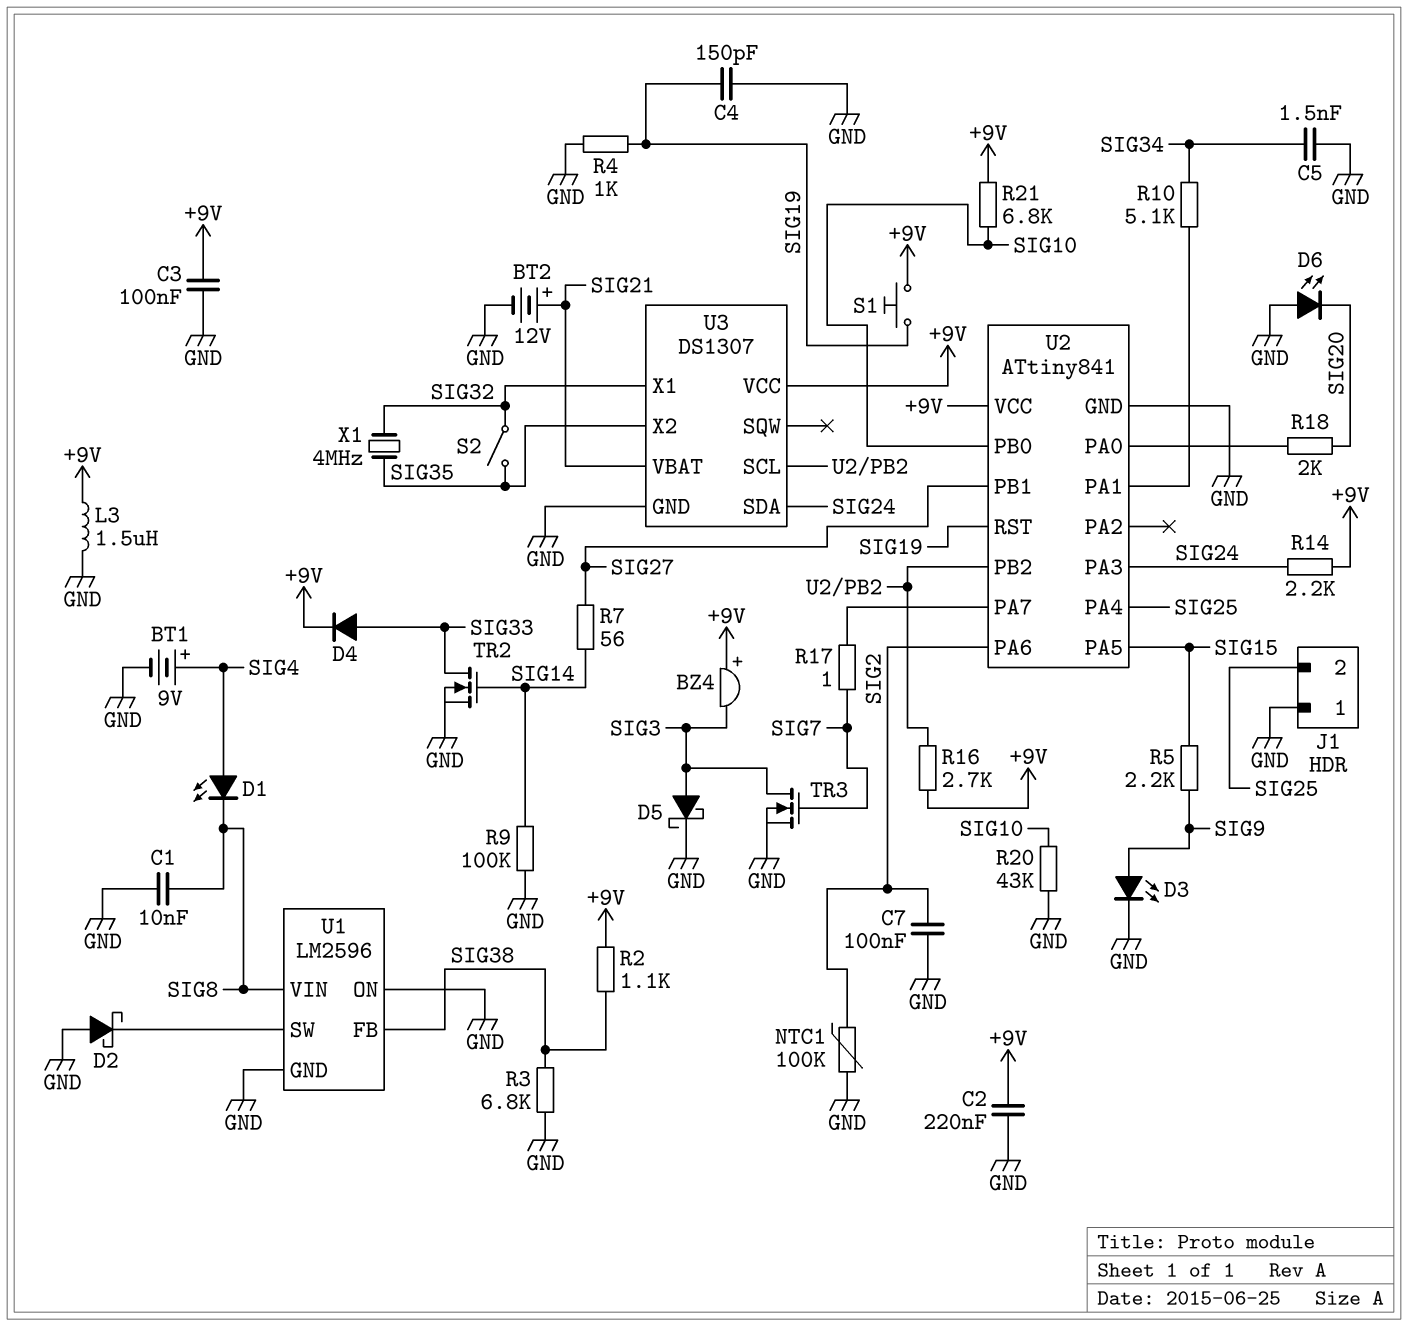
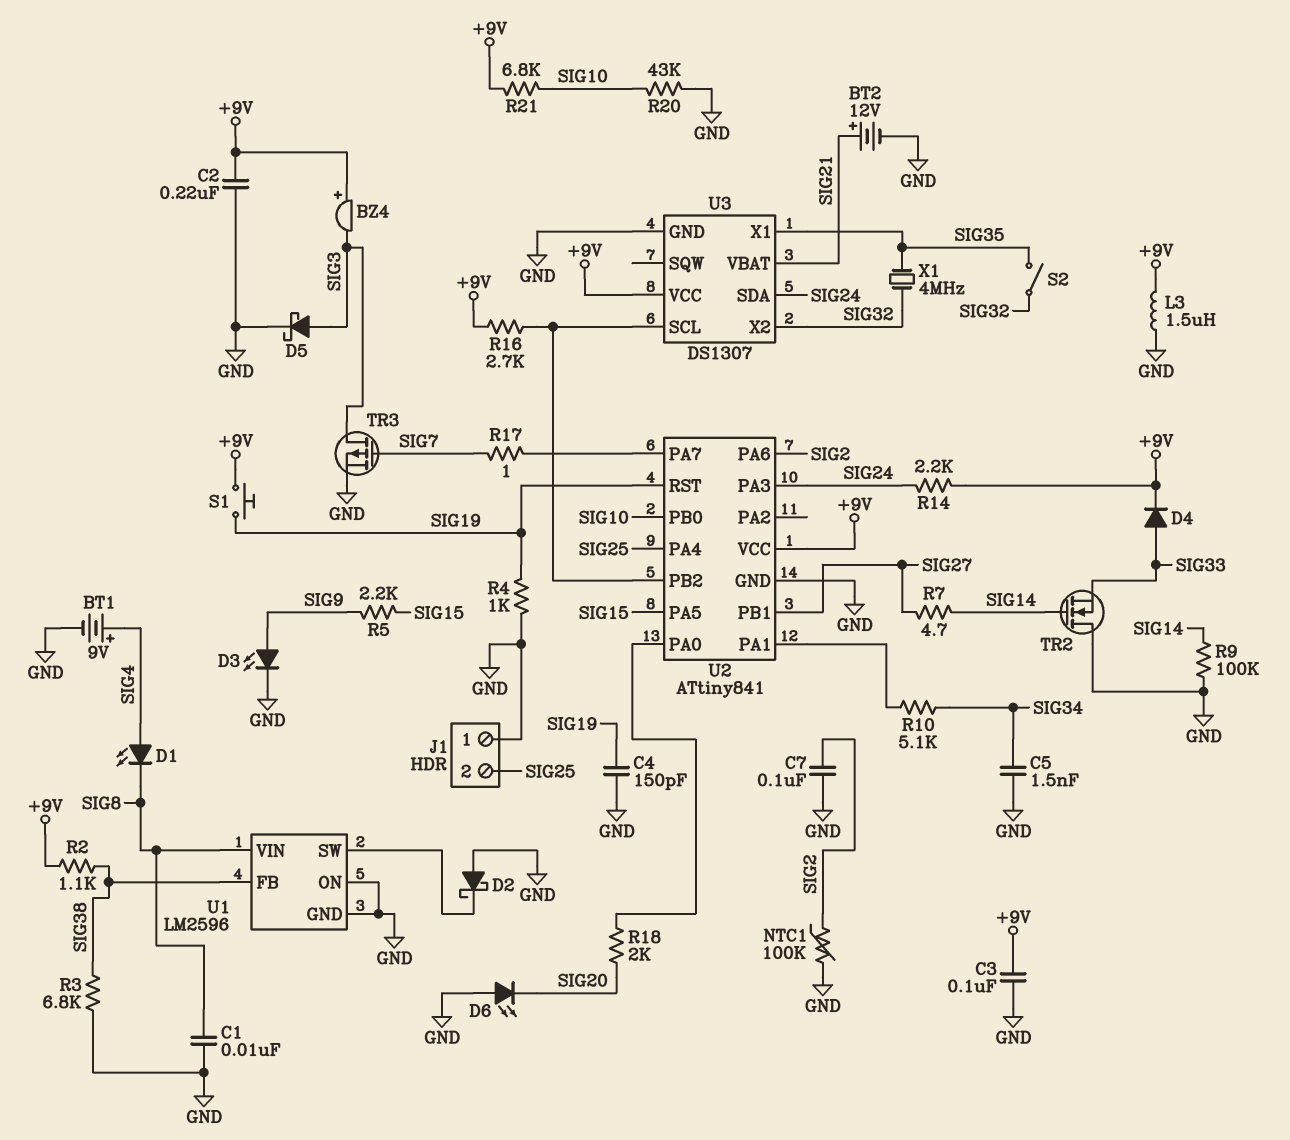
R7: 56 (SIG14, SIG27) -> 4.7 (SIG14, SIG27)
TR2: NMOS (G SIG14, D SIG33, S GND) -> NMOS (G SIG14, D GND, S SIG33)
TR3: NMOS (G SIG7, D SIG3, S GND) -> PMOS (G SIG7, D SIG3, S GND)
U3 pin X1: SIG32 -> SIG35
U3 pin X2: SIG35 -> SIG32

